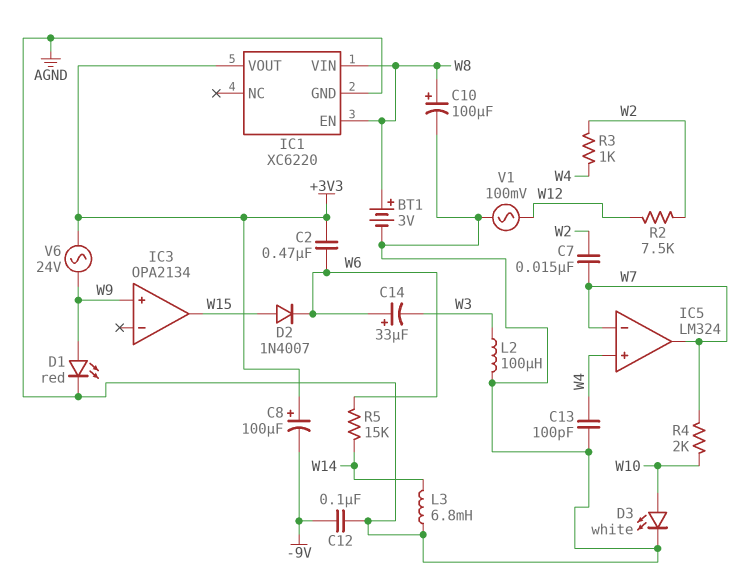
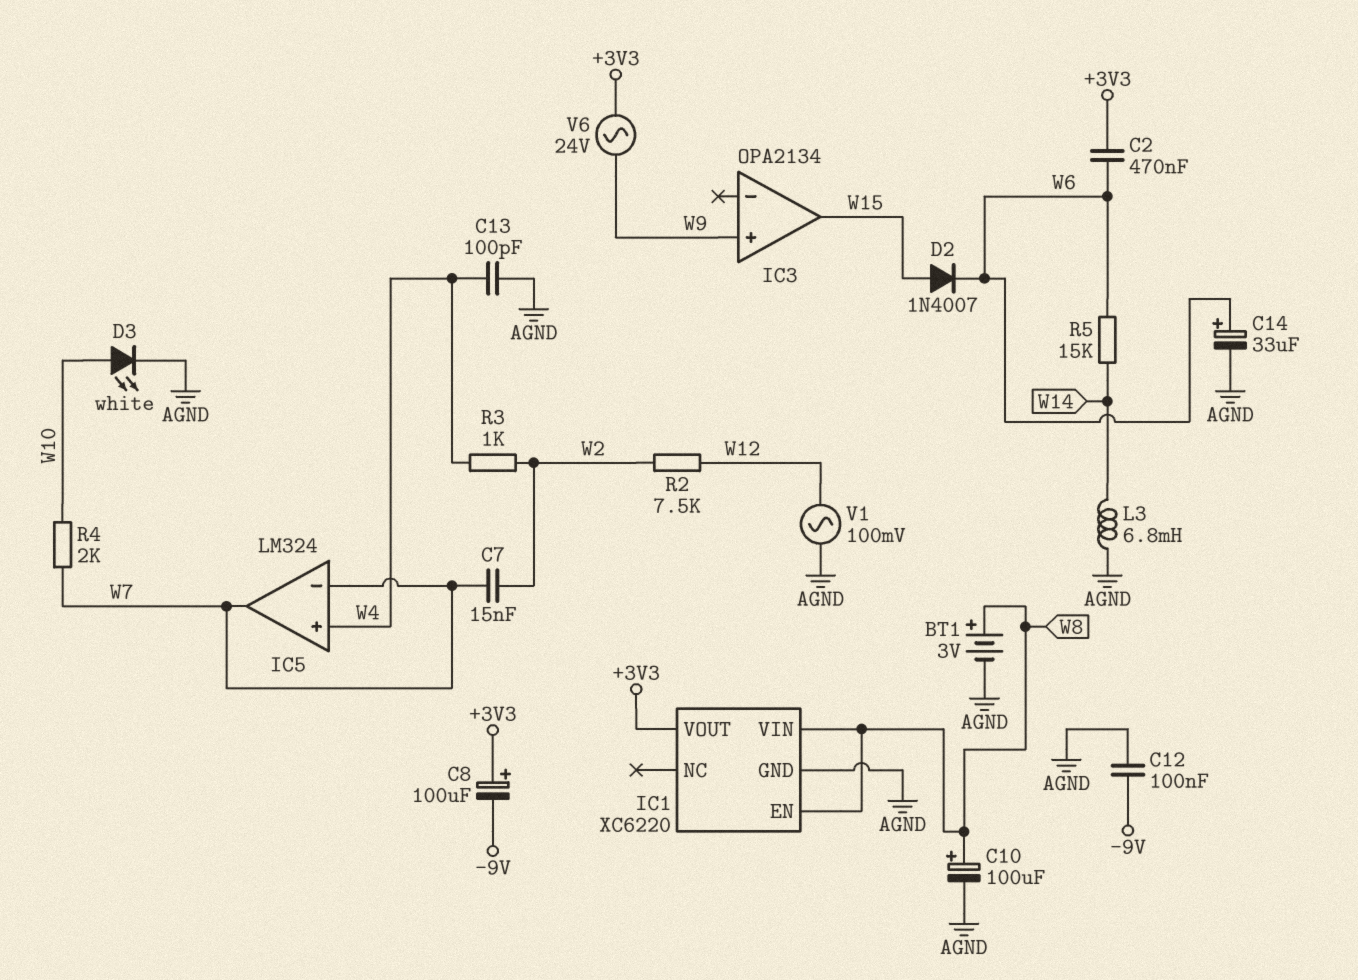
C14: 33uF (plus W6, minus W3) -> 33uF (plus W6, minus AGND)
D1: LED red (A W9, K AGND) -> none
L2: 100uH (AGND, W3) -> none

